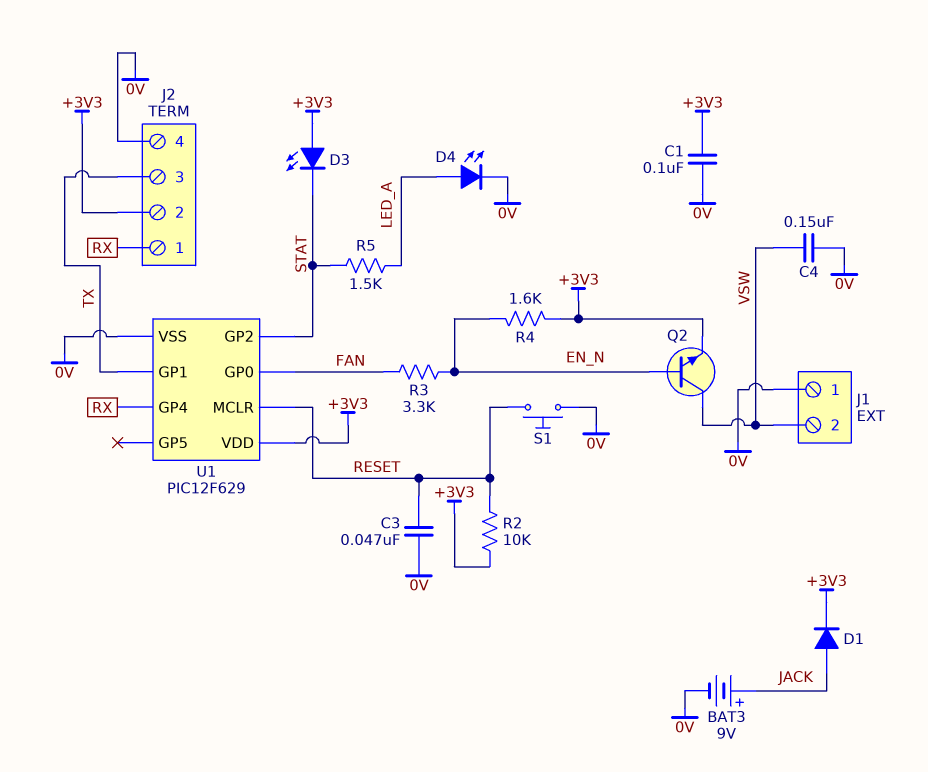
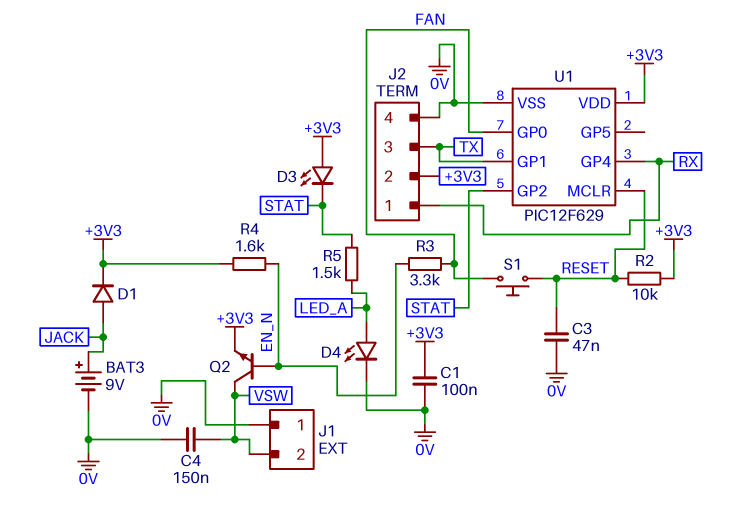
S1: button (0V, RESET) -> button (FAN, RESET)

